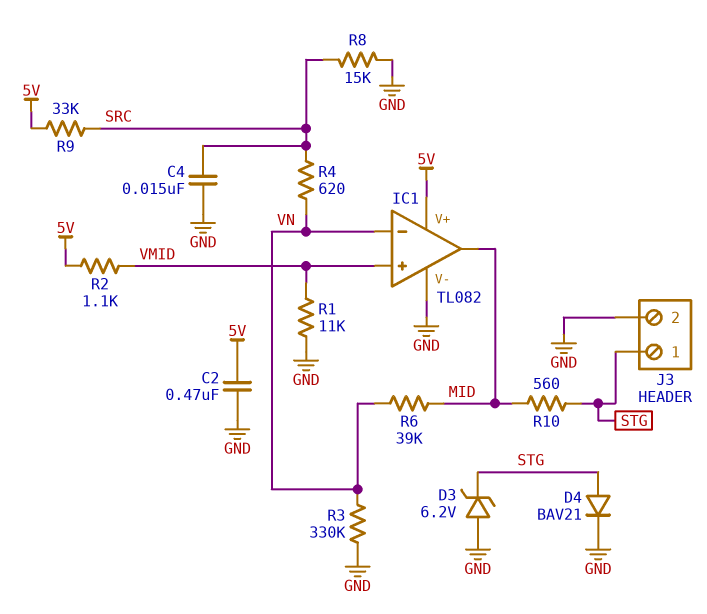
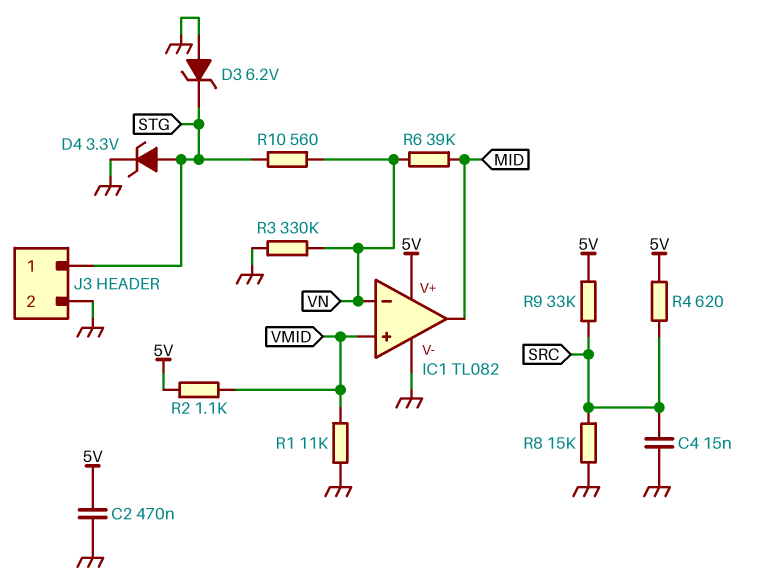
D4: diode BAV21 (A STG, K GND) -> zener 3.3V (A STG, K GND)
R4: 620 (SRC, VN) -> 620 (5V, SRC)
R10: 560 (MID, STG) -> 560 (STG, VN)

